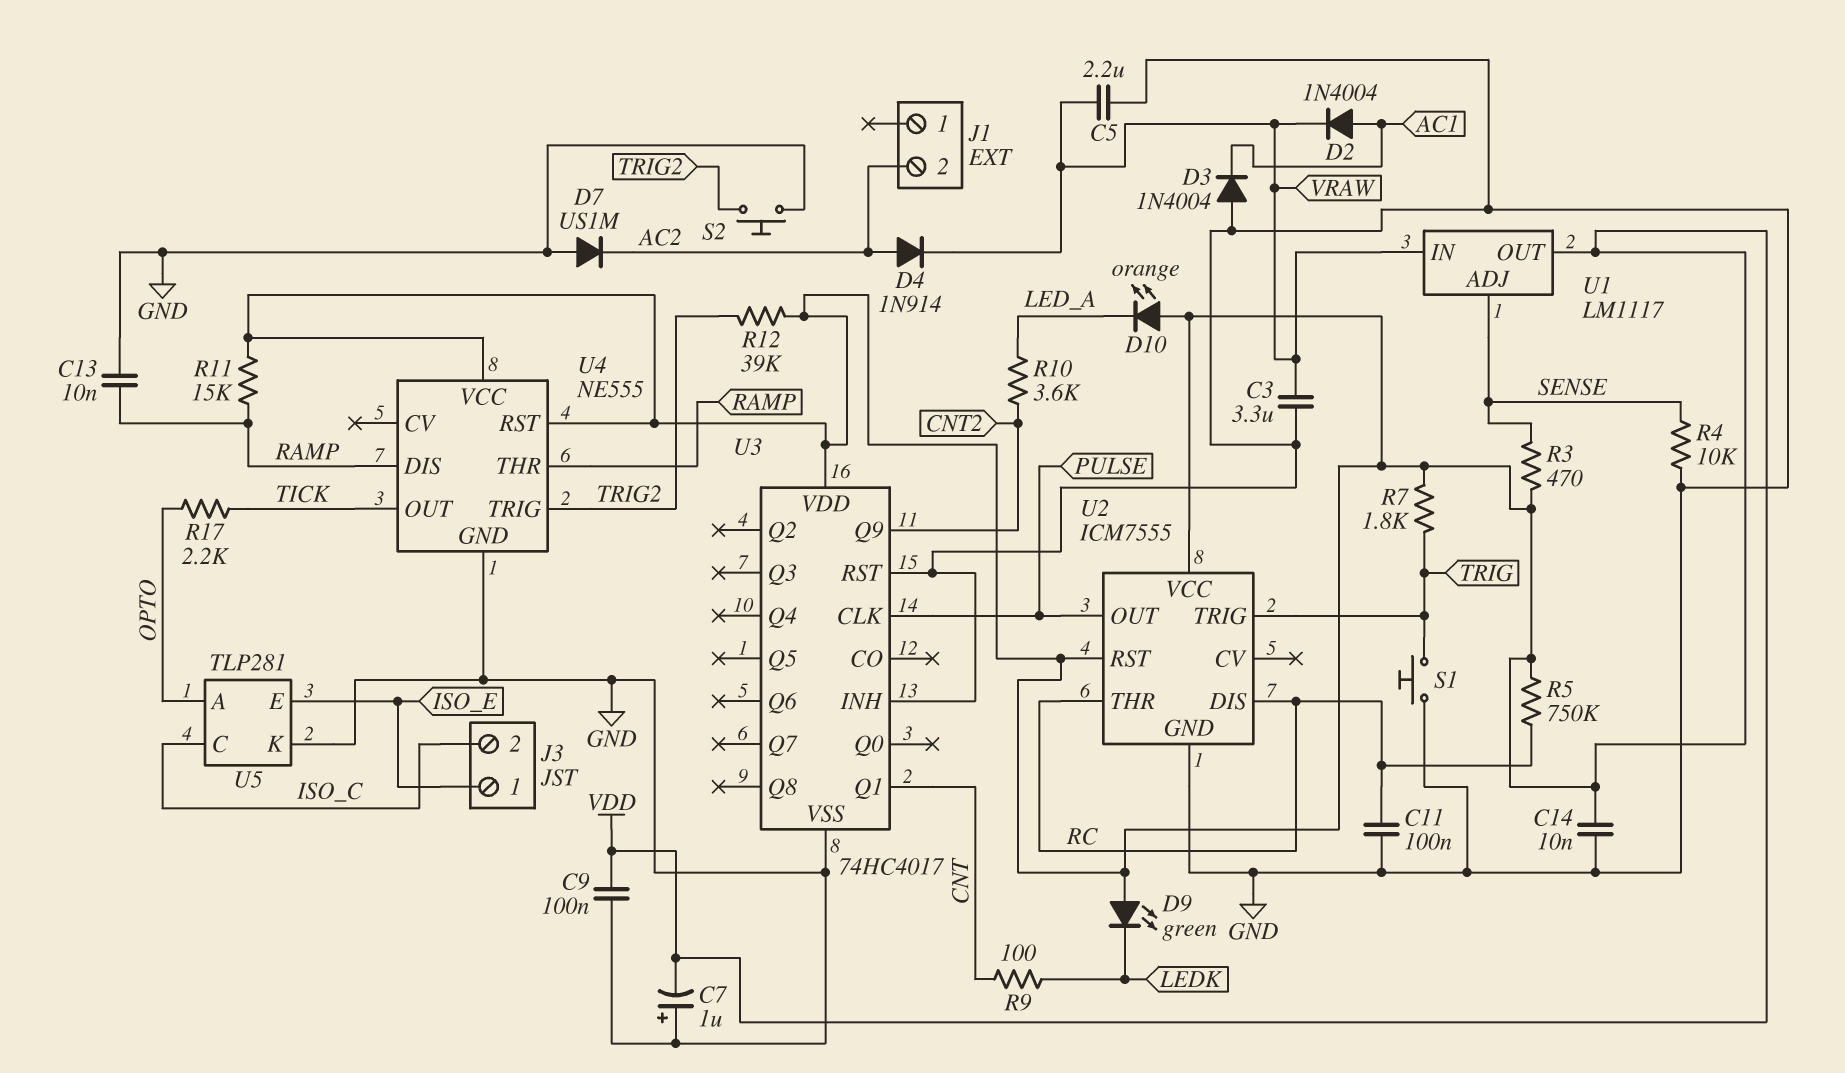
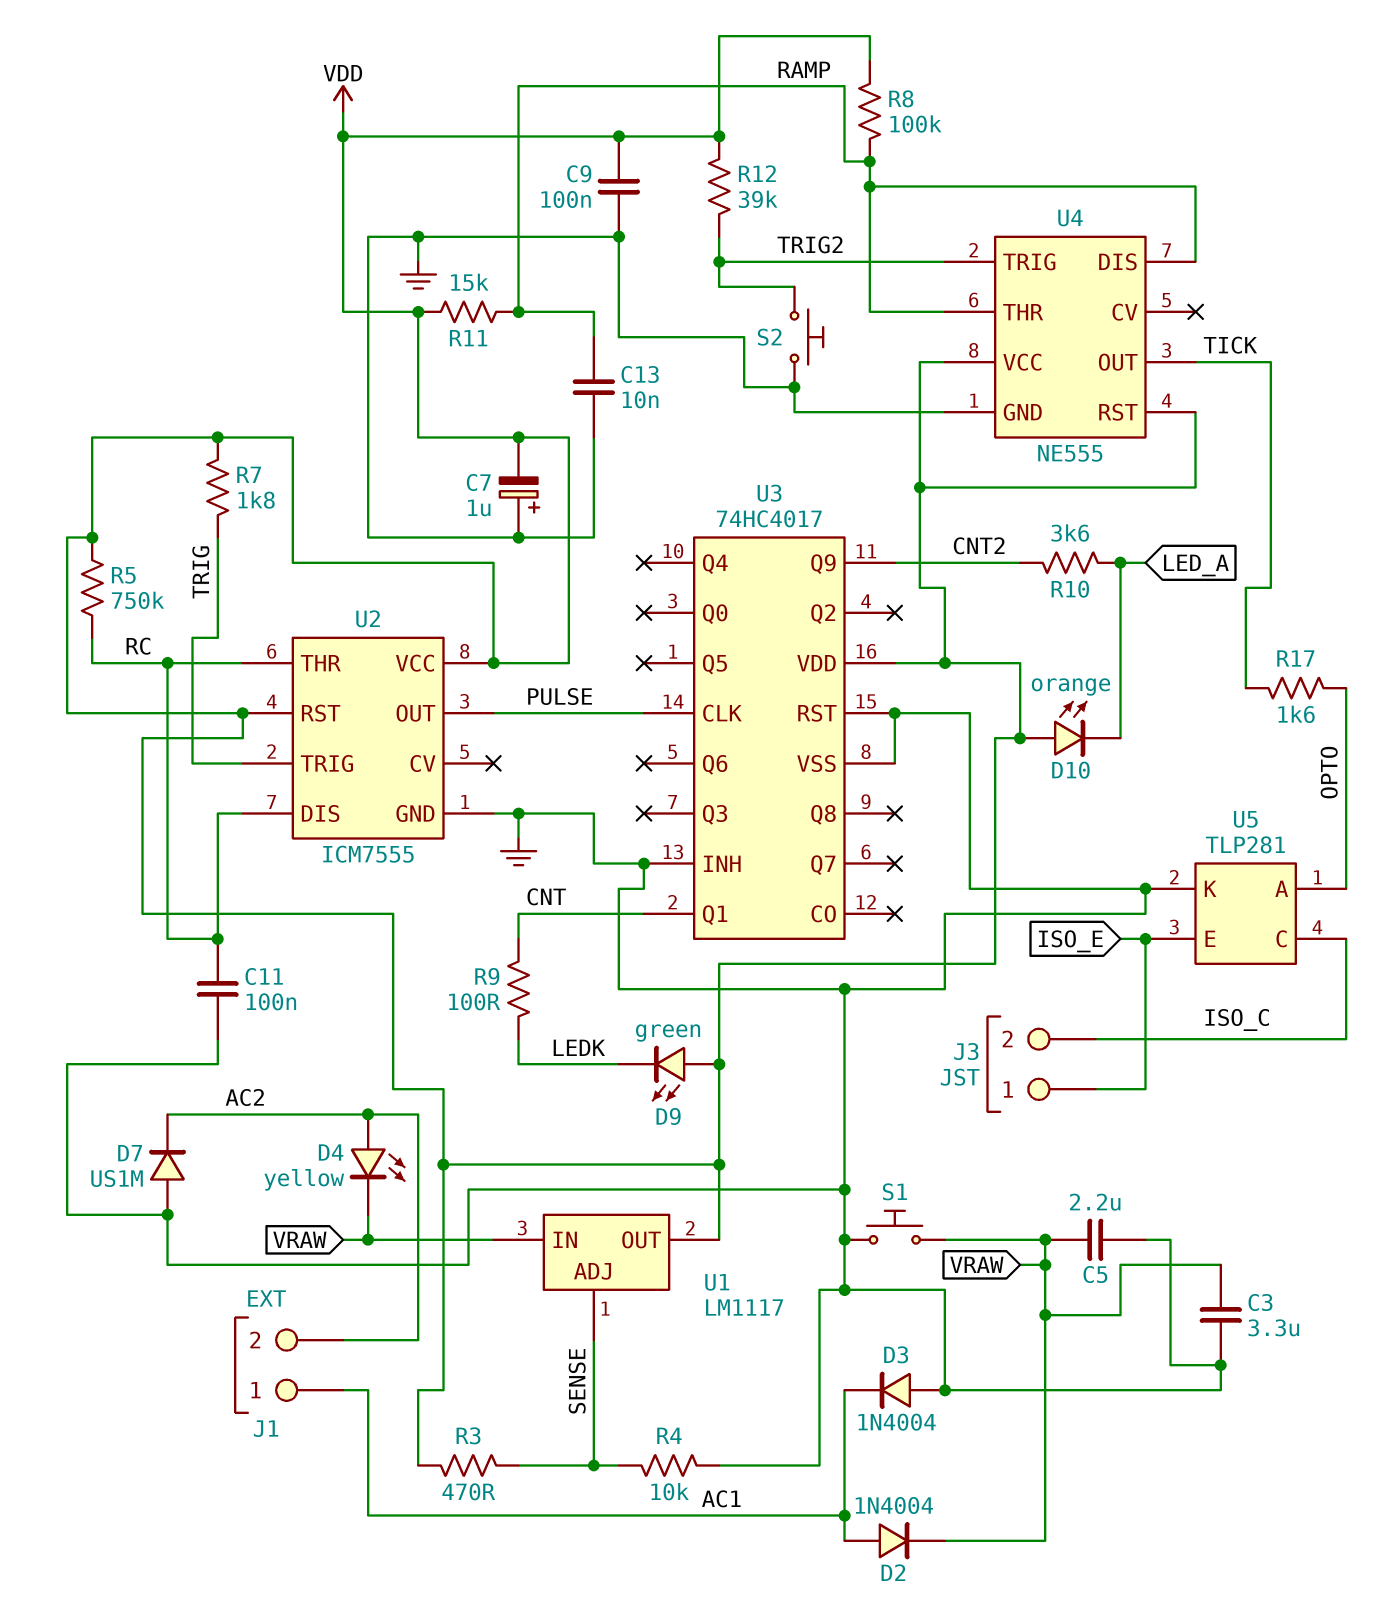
C14: 10nF (GND, VDD) -> none
D4: diode 1N914 (A AC2, K VRAW) -> LED yellow (A AC2, K VRAW)
J1 pin 1: none -> AC1
R8: none -> 100k (RAMP, VDD)
R17: 2.2k (OPTO, TICK) -> 1.6k (OPTO, TICK)
S1: button (GND, TRIG) -> button (GND, VRAW)

